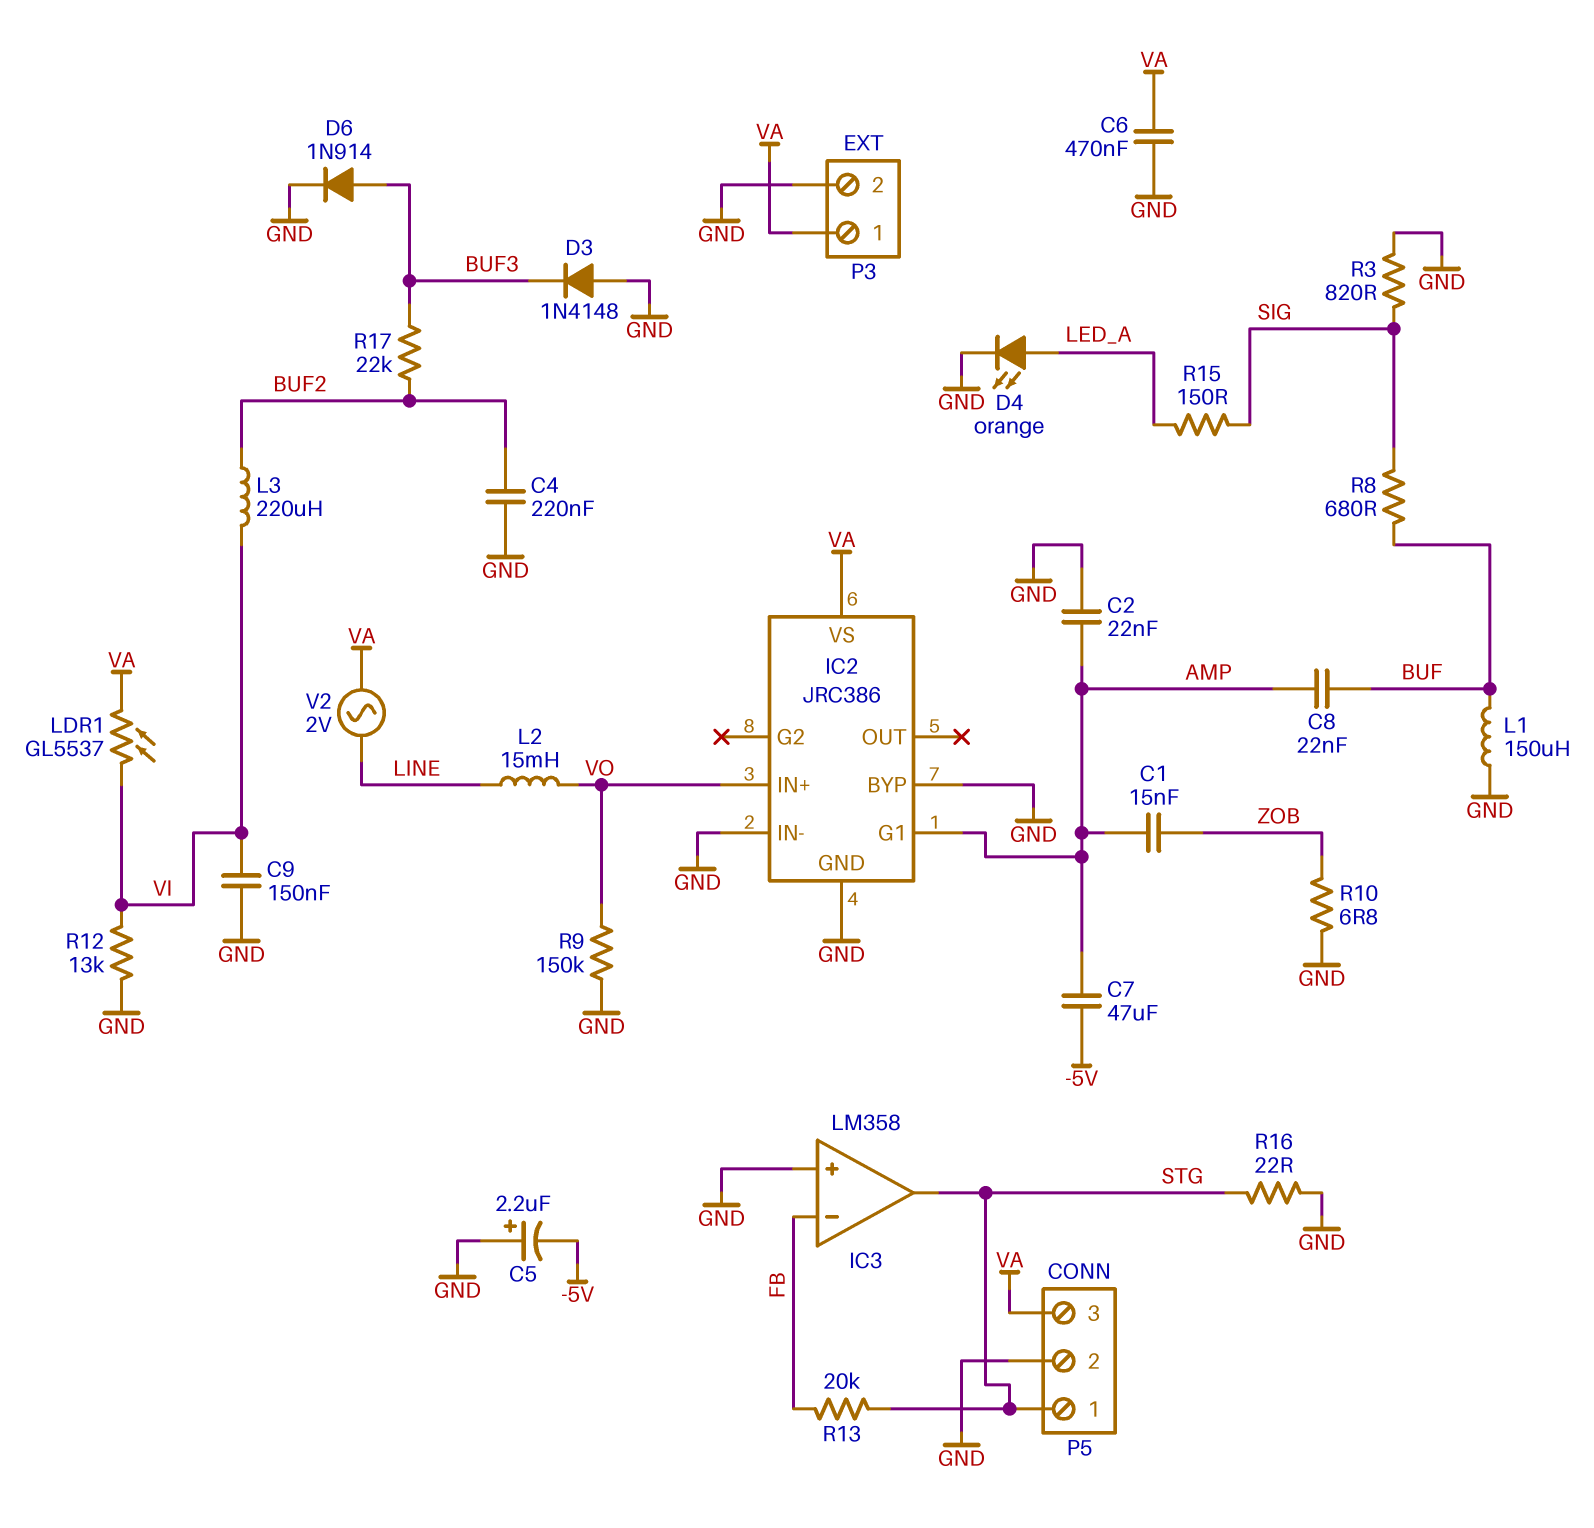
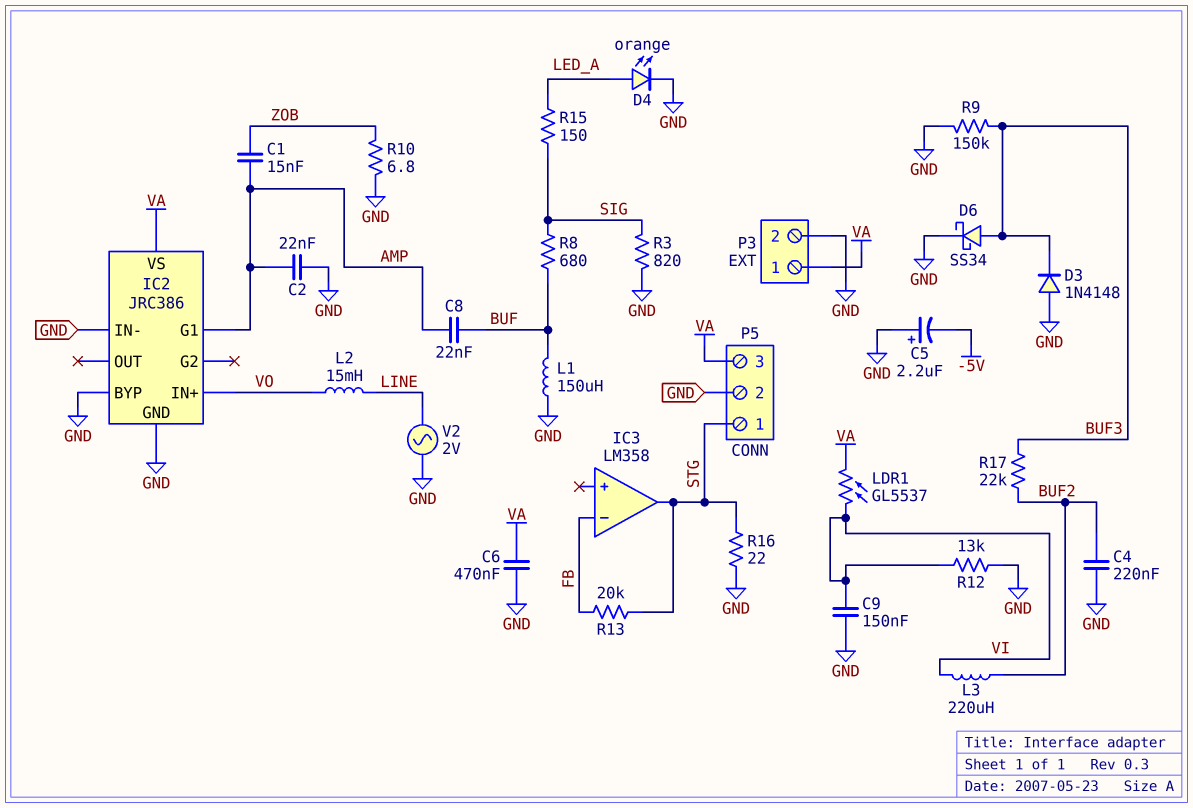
C7: 47uF (-5V, AMP) -> none
D6: diode 1N914 (A BUF3, K GND) -> schottky SS34 (A BUF3, K GND)
IC3 pin in+: GND -> none
R9: 150k (GND, VO) -> 150k (BUF3, GND)
V2: AC 2V (LINE, VA) -> AC 2V (GND, LINE)

